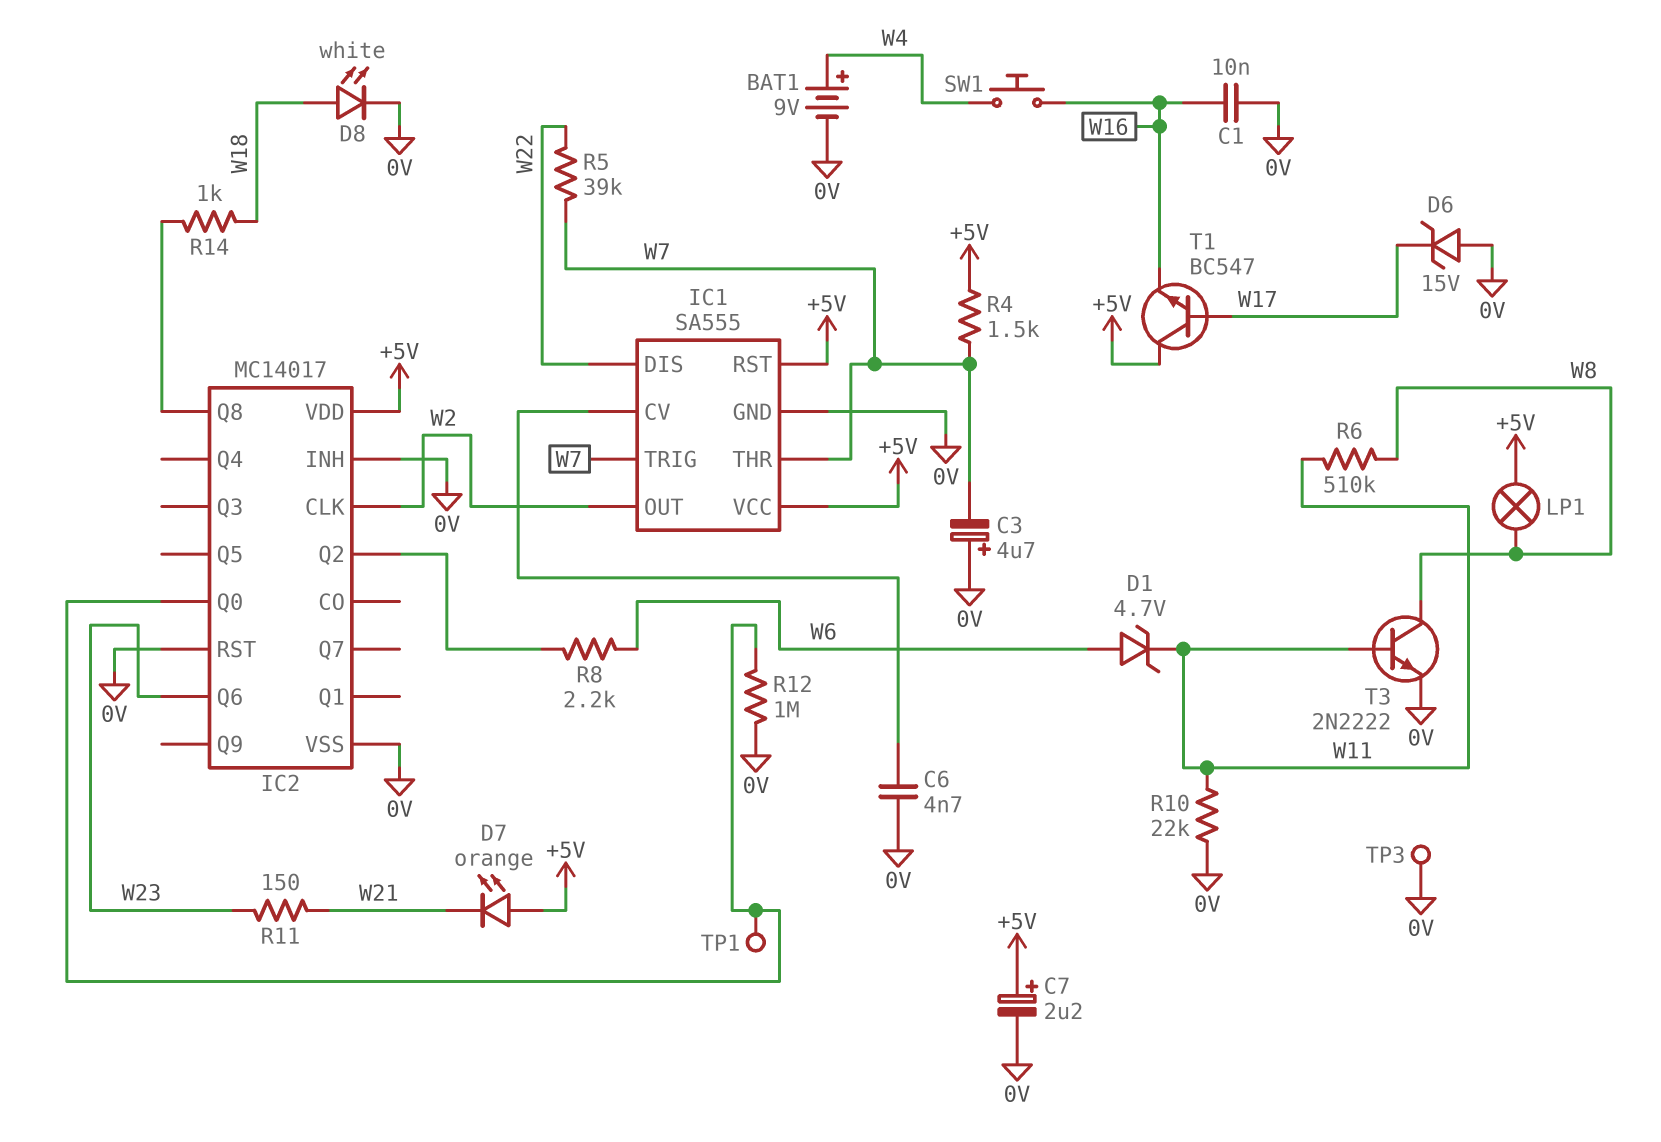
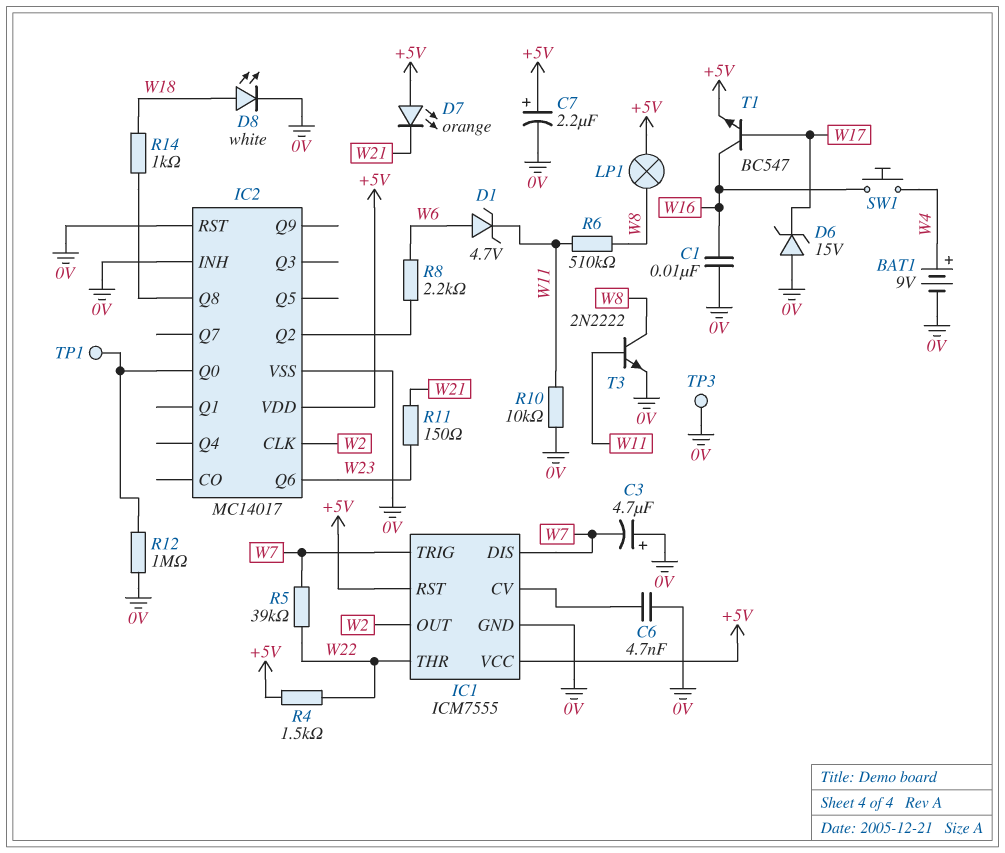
IC1: SA555 -> ICM7555
IC1 pin DIS: W22 -> W7
IC1 pin THR: W7 -> W22
R4: 1.5k (+5V, W7) -> 1.5k (+5V, W22)
R10: 22k (0V, W11) -> 10k (0V, W11)
T1: NPN BC547 (B W17, C +5V, E W16) -> NPN BC547 (B W17, C W16, E +5V)

